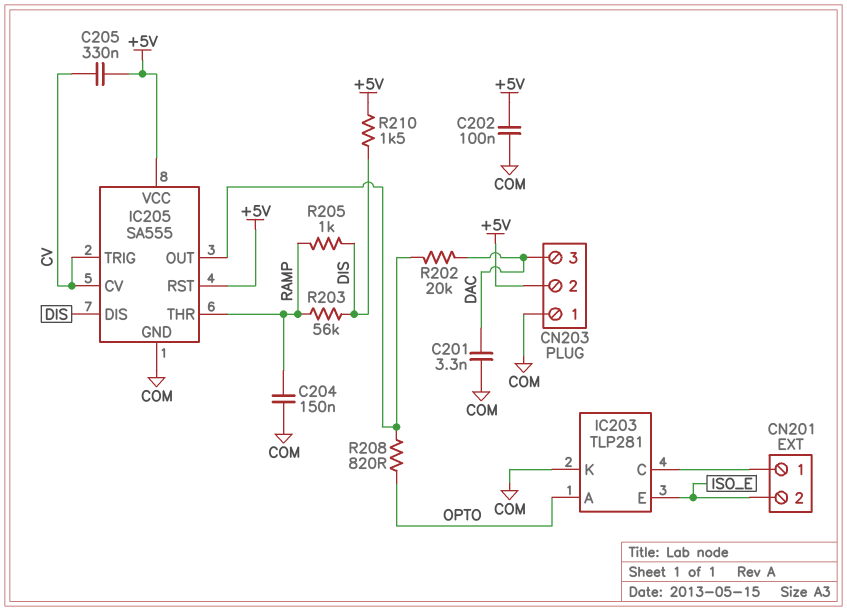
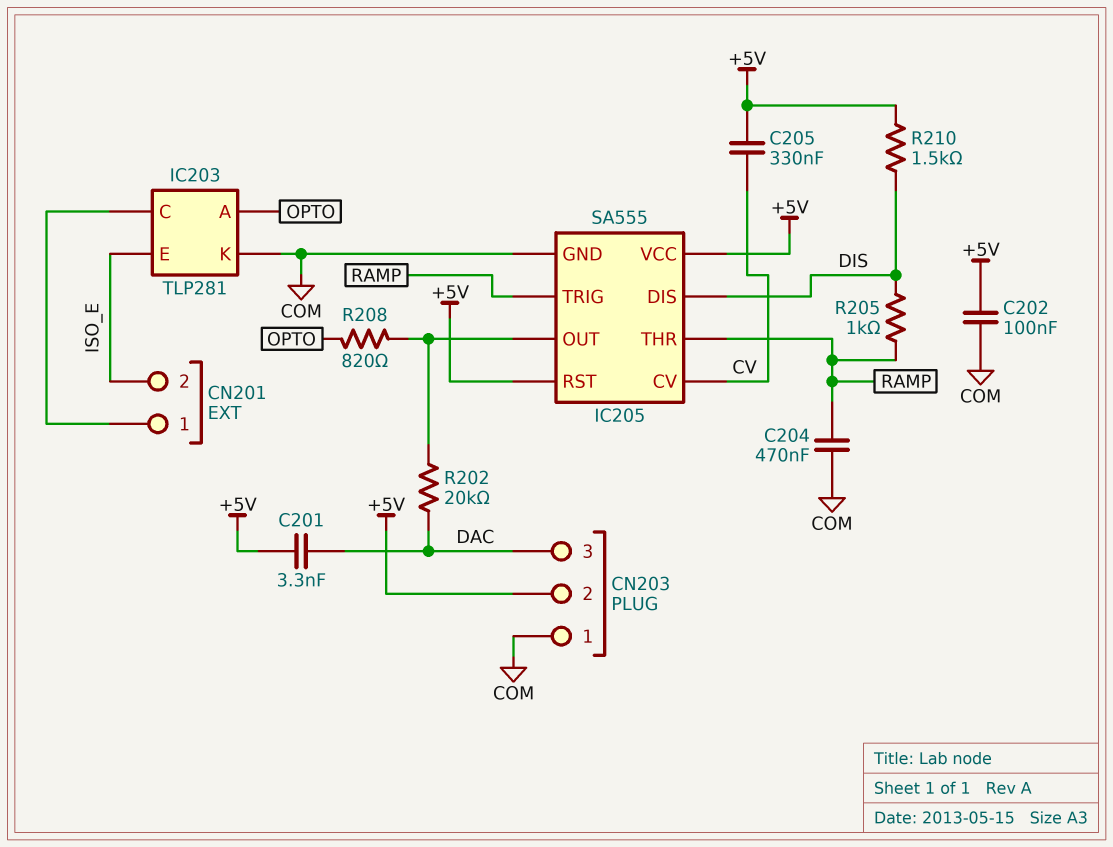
C201: 3.3nF (COM, DAC) -> 3.3nF (+5V, DAC)
C204: 150nF (COM, RAMP) -> 470nF (COM, RAMP)
IC205 pin TRIG: CV -> RAMP
R203: 56k (DIS, RAMP) -> none

